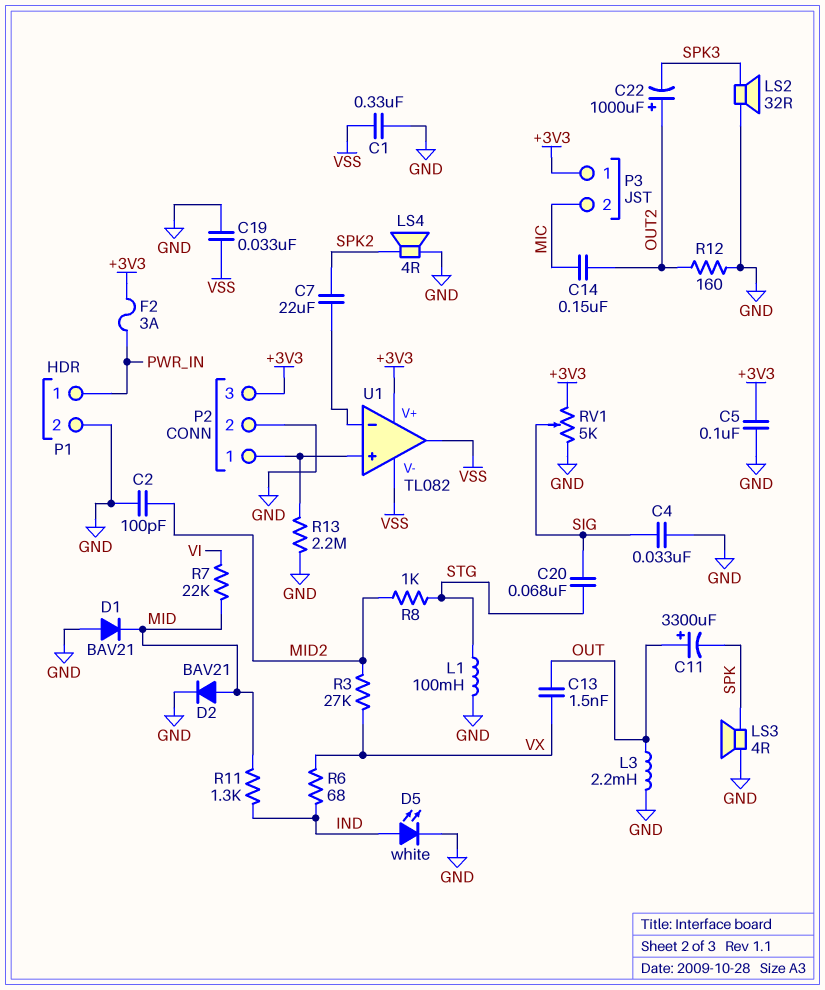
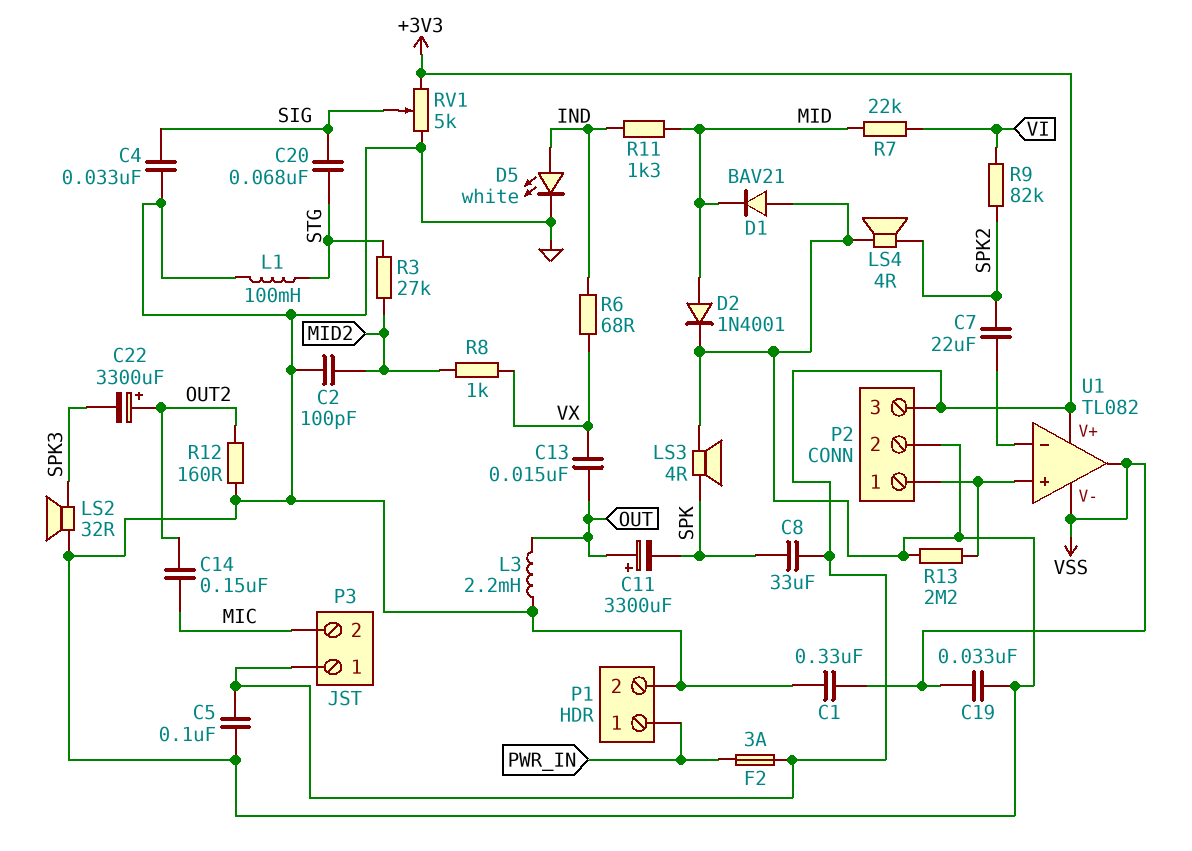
C8: none -> 33uF (+3V3, SPK)
C13: 1.5nF (OUT, VX) -> 15nF (OUT, VX)
C22: 1000uF (plus OUT2, minus SPK3) -> 3300uF (plus OUT2, minus SPK3)
D2: diode BAV21 (A MID, K GND) -> diode 1N4001 (A MID, K GND)
R3: 27k (MID2, VX) -> 27k (MID2, STG)
R8: 1k (MID2, STG) -> 1k (MID2, VX)
R9: none -> 82k (SPK2, VI)

